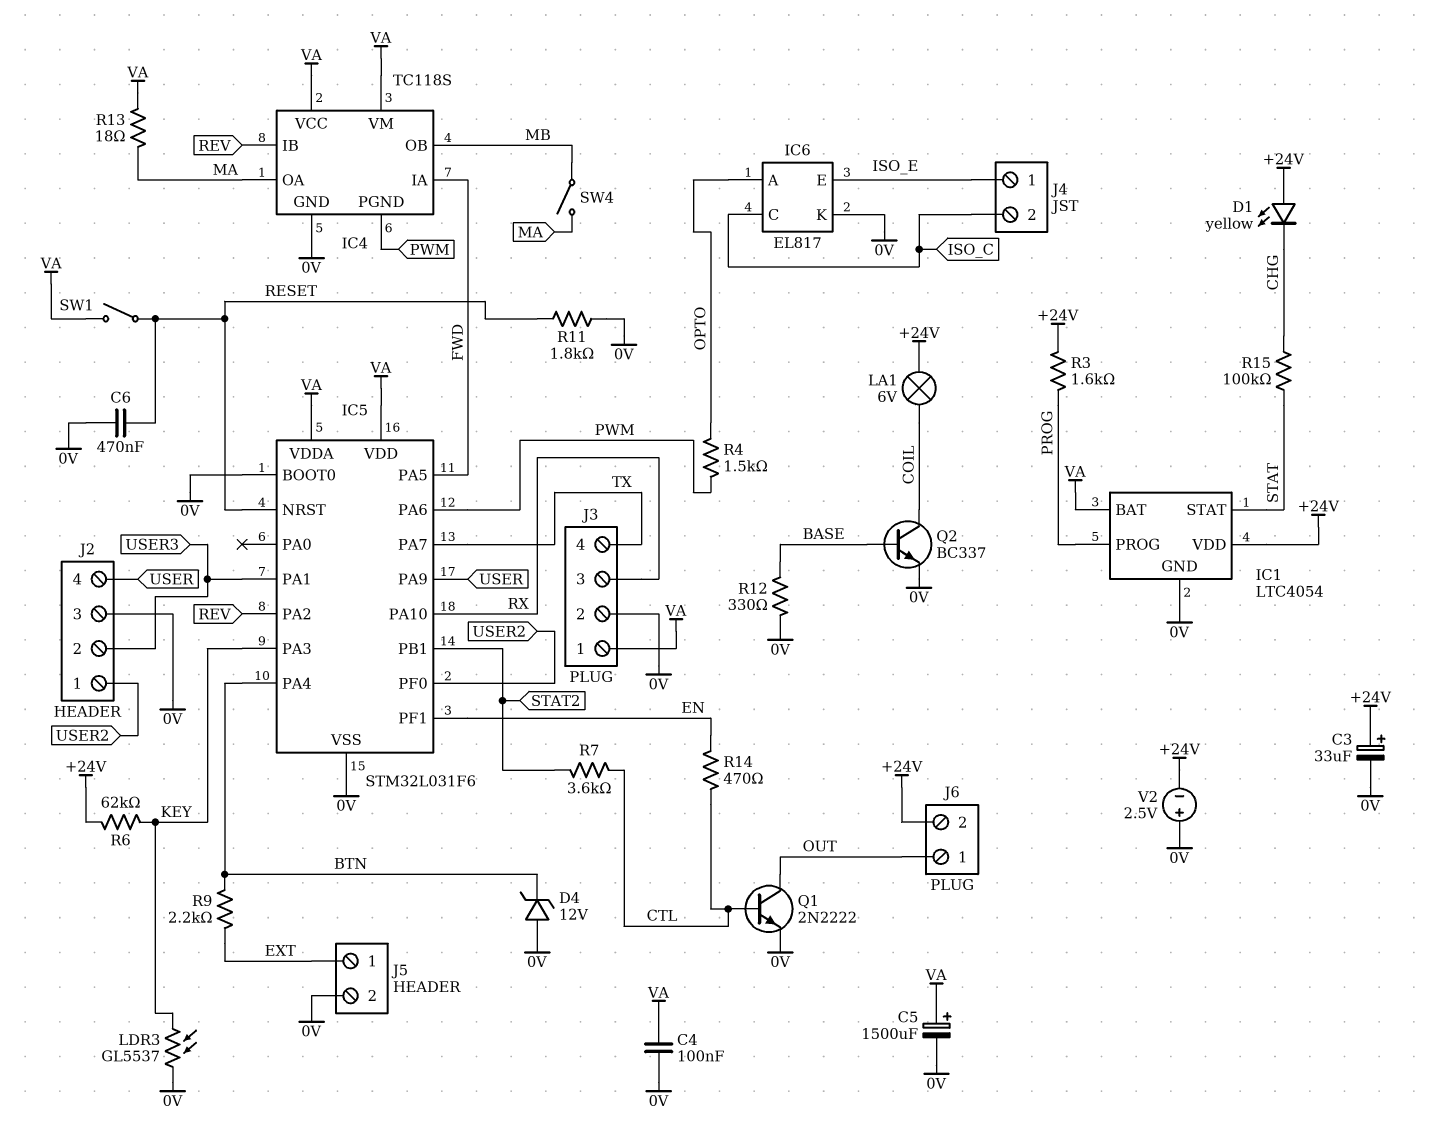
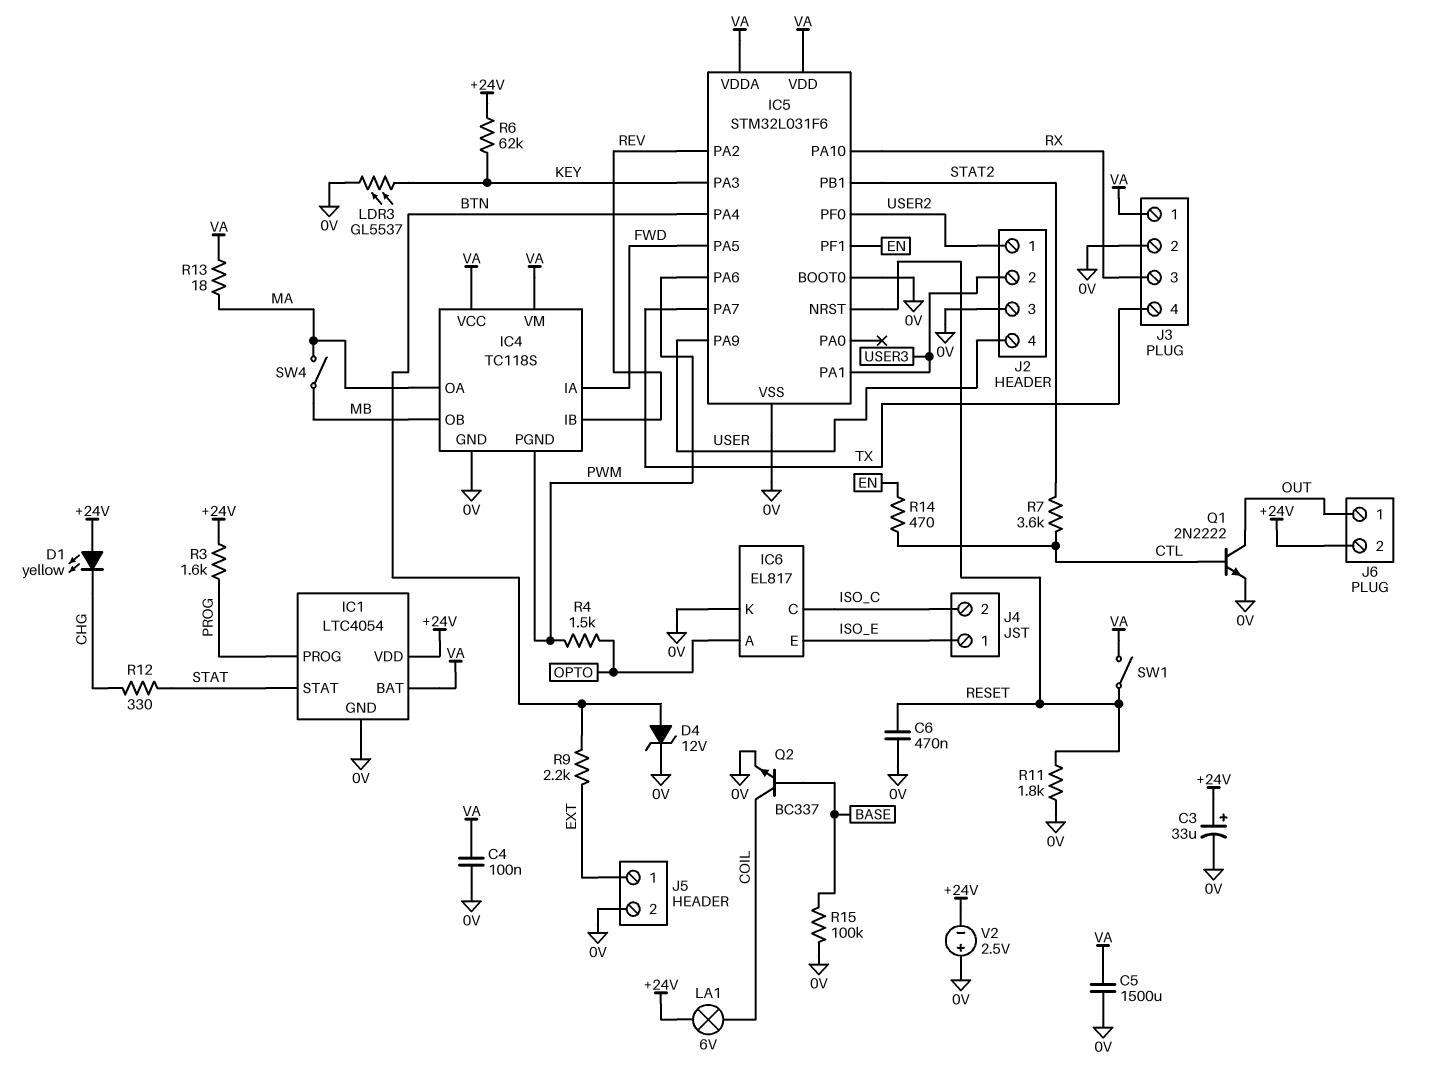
C5: 1500uF (plus VA, minus 0V) -> 1500uF (0V, VA)
D4: zener 12V (A 0V, K BTN) -> zener 12V (A BTN, K 0V)
R12: 330 (0V, BASE) -> 330 (CHG, STAT)
R15: 100k (CHG, STAT) -> 100k (0V, BASE)

